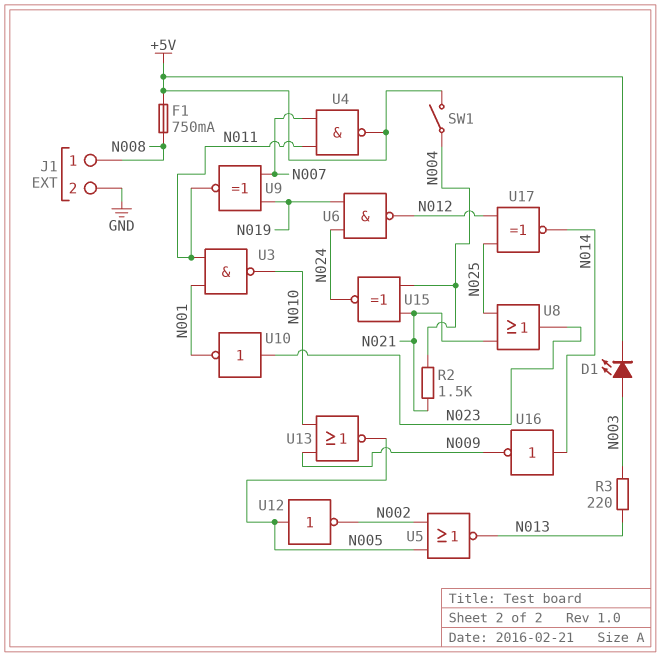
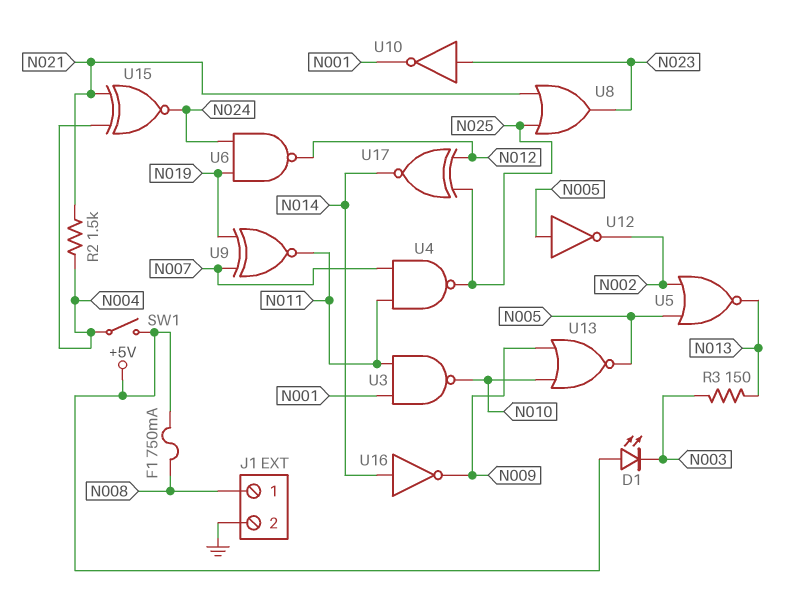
D1: LED (A N003, K +5V) -> LED (A +5V, K N003)
R3: 220 (N003, N013) -> 150 (N003, N013)
U4: NAND (in N007, in N011, out +5V) -> NAND (in N007, in N011, out N025)

